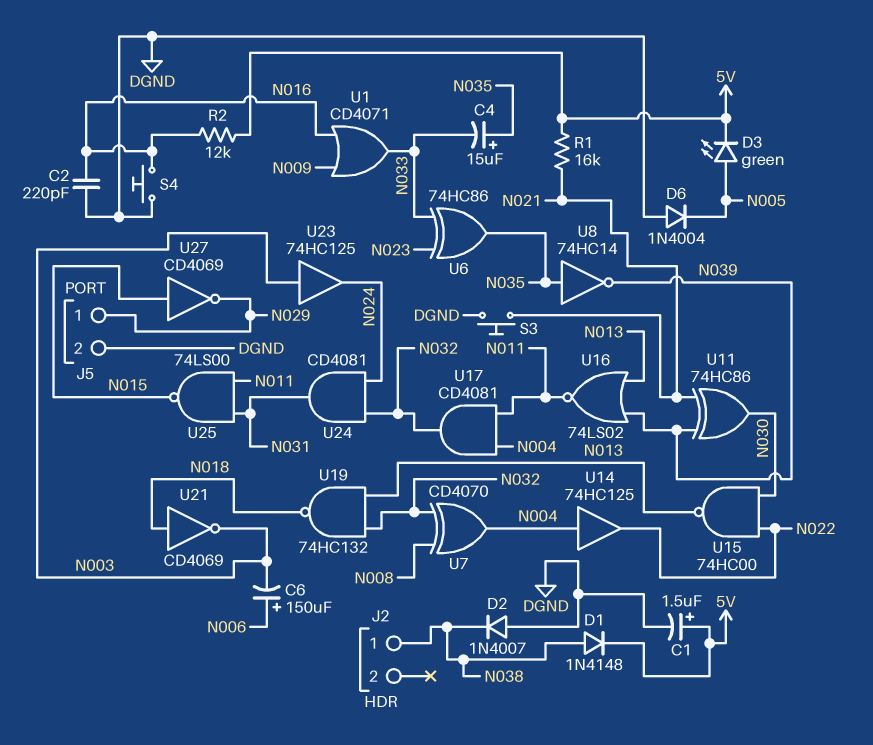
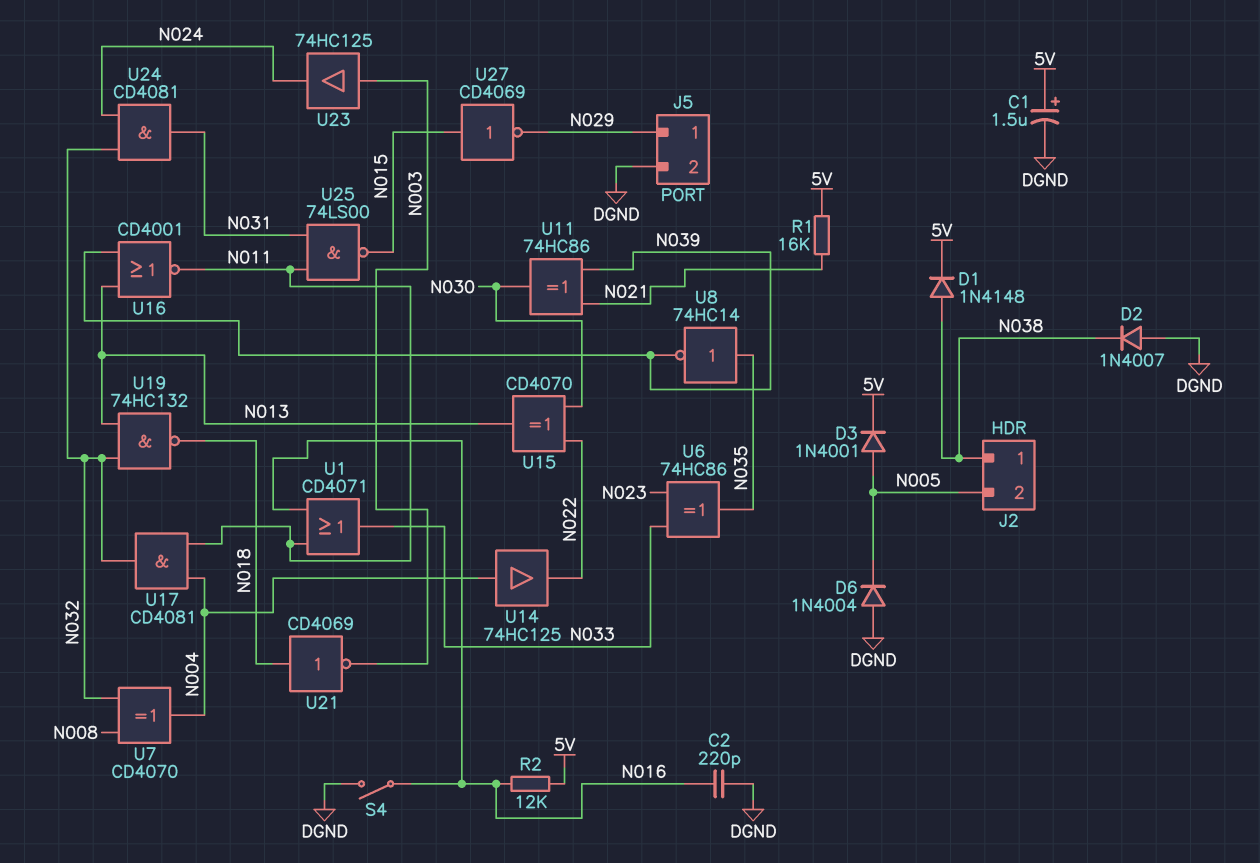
C4: 15uF (plus N035, minus N033) -> none
C6: 150uF (plus N006, minus N003) -> none
D3: LED green (A N005, K 5V) -> diode 1N4001 (A N005, K 5V)
J2 pin 2: none -> N005
S3: button (DGND, N021) -> none
S4: button (DGND, N016) -> switch (DGND, N016)
U1: OR CD4071 (in N009, in N016, out N033) -> OR CD4071 (in N011, in N016, out N033)
U15: NAND 74HC00 (in N022, in N030, out N013) -> XOR CD4070 (in N022, in N030, out N013)
U16: NOR 74LS02 (in N013, in N039, out N011) -> NOR CD4001 (in N013, in N039, out N011)

